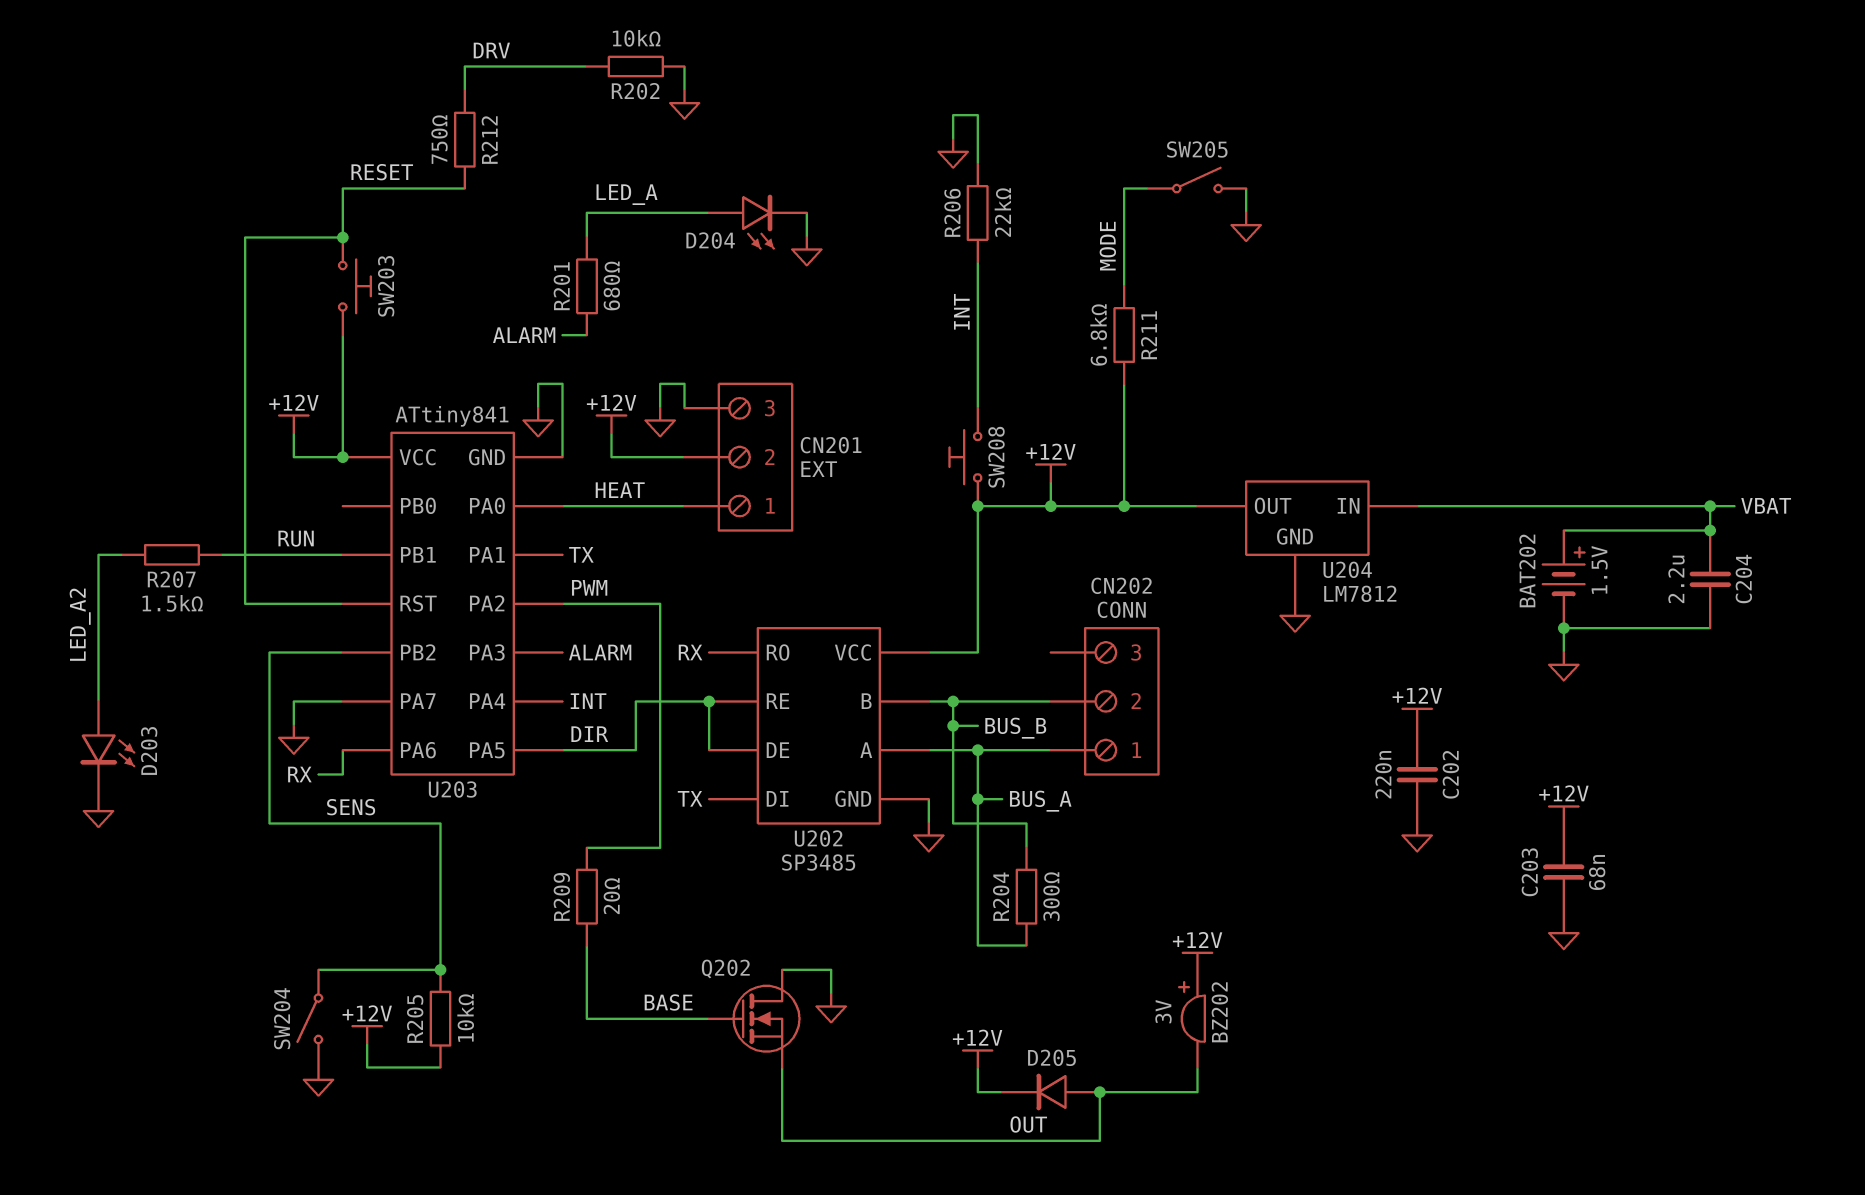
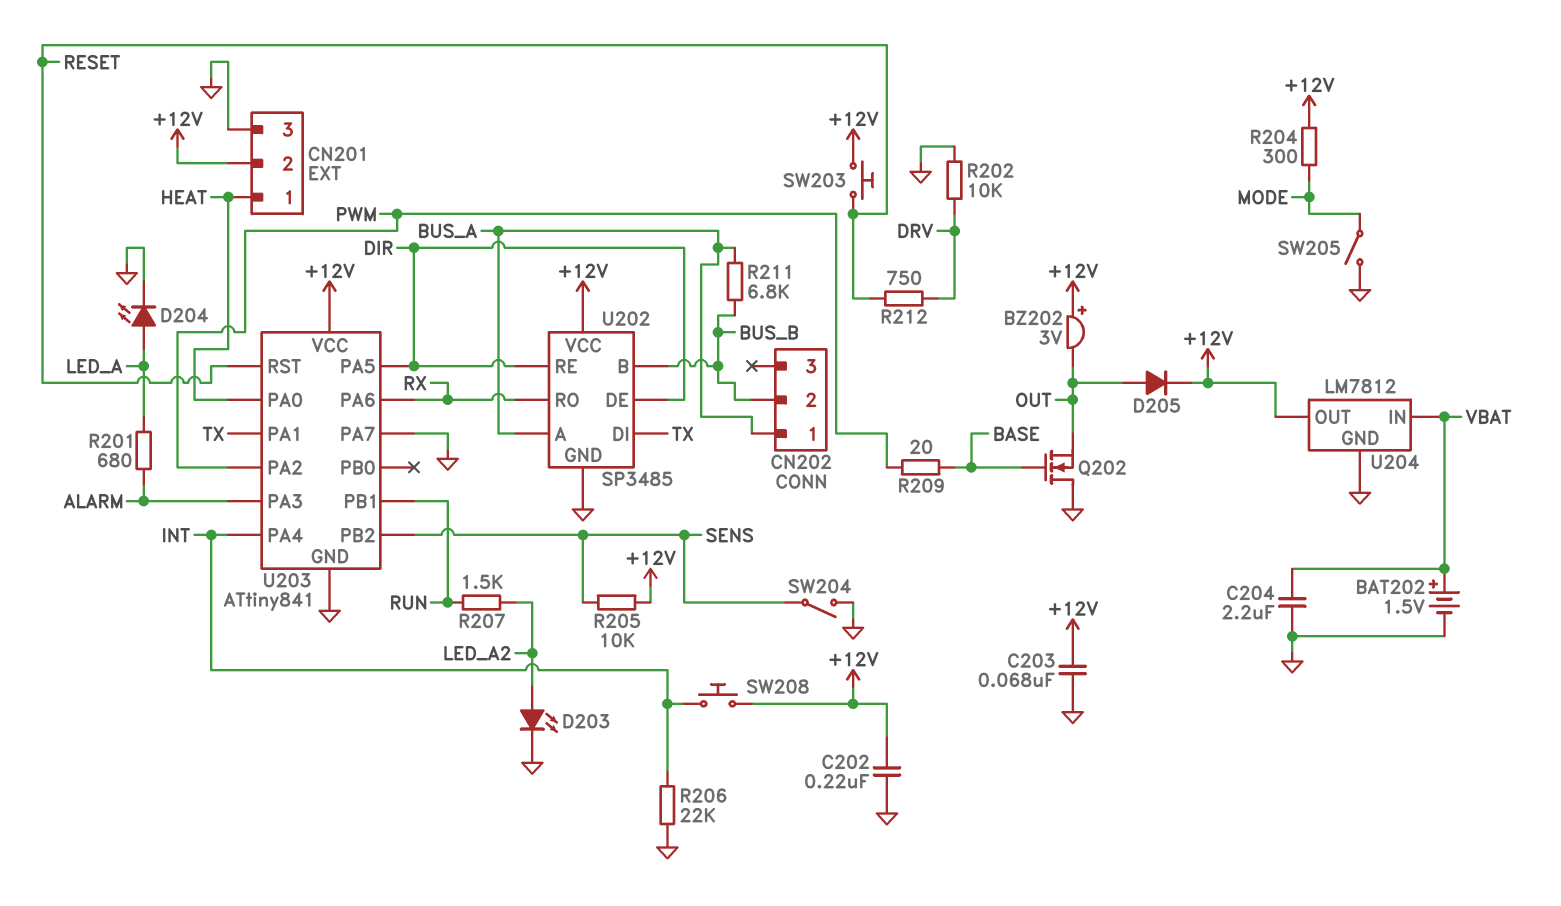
R204: 300 (BUS_A, BUS_B) -> 300 (+12V, MODE)
R211: 6.8k (+12V, MODE) -> 6.8k (BUS_A, BUS_B)

